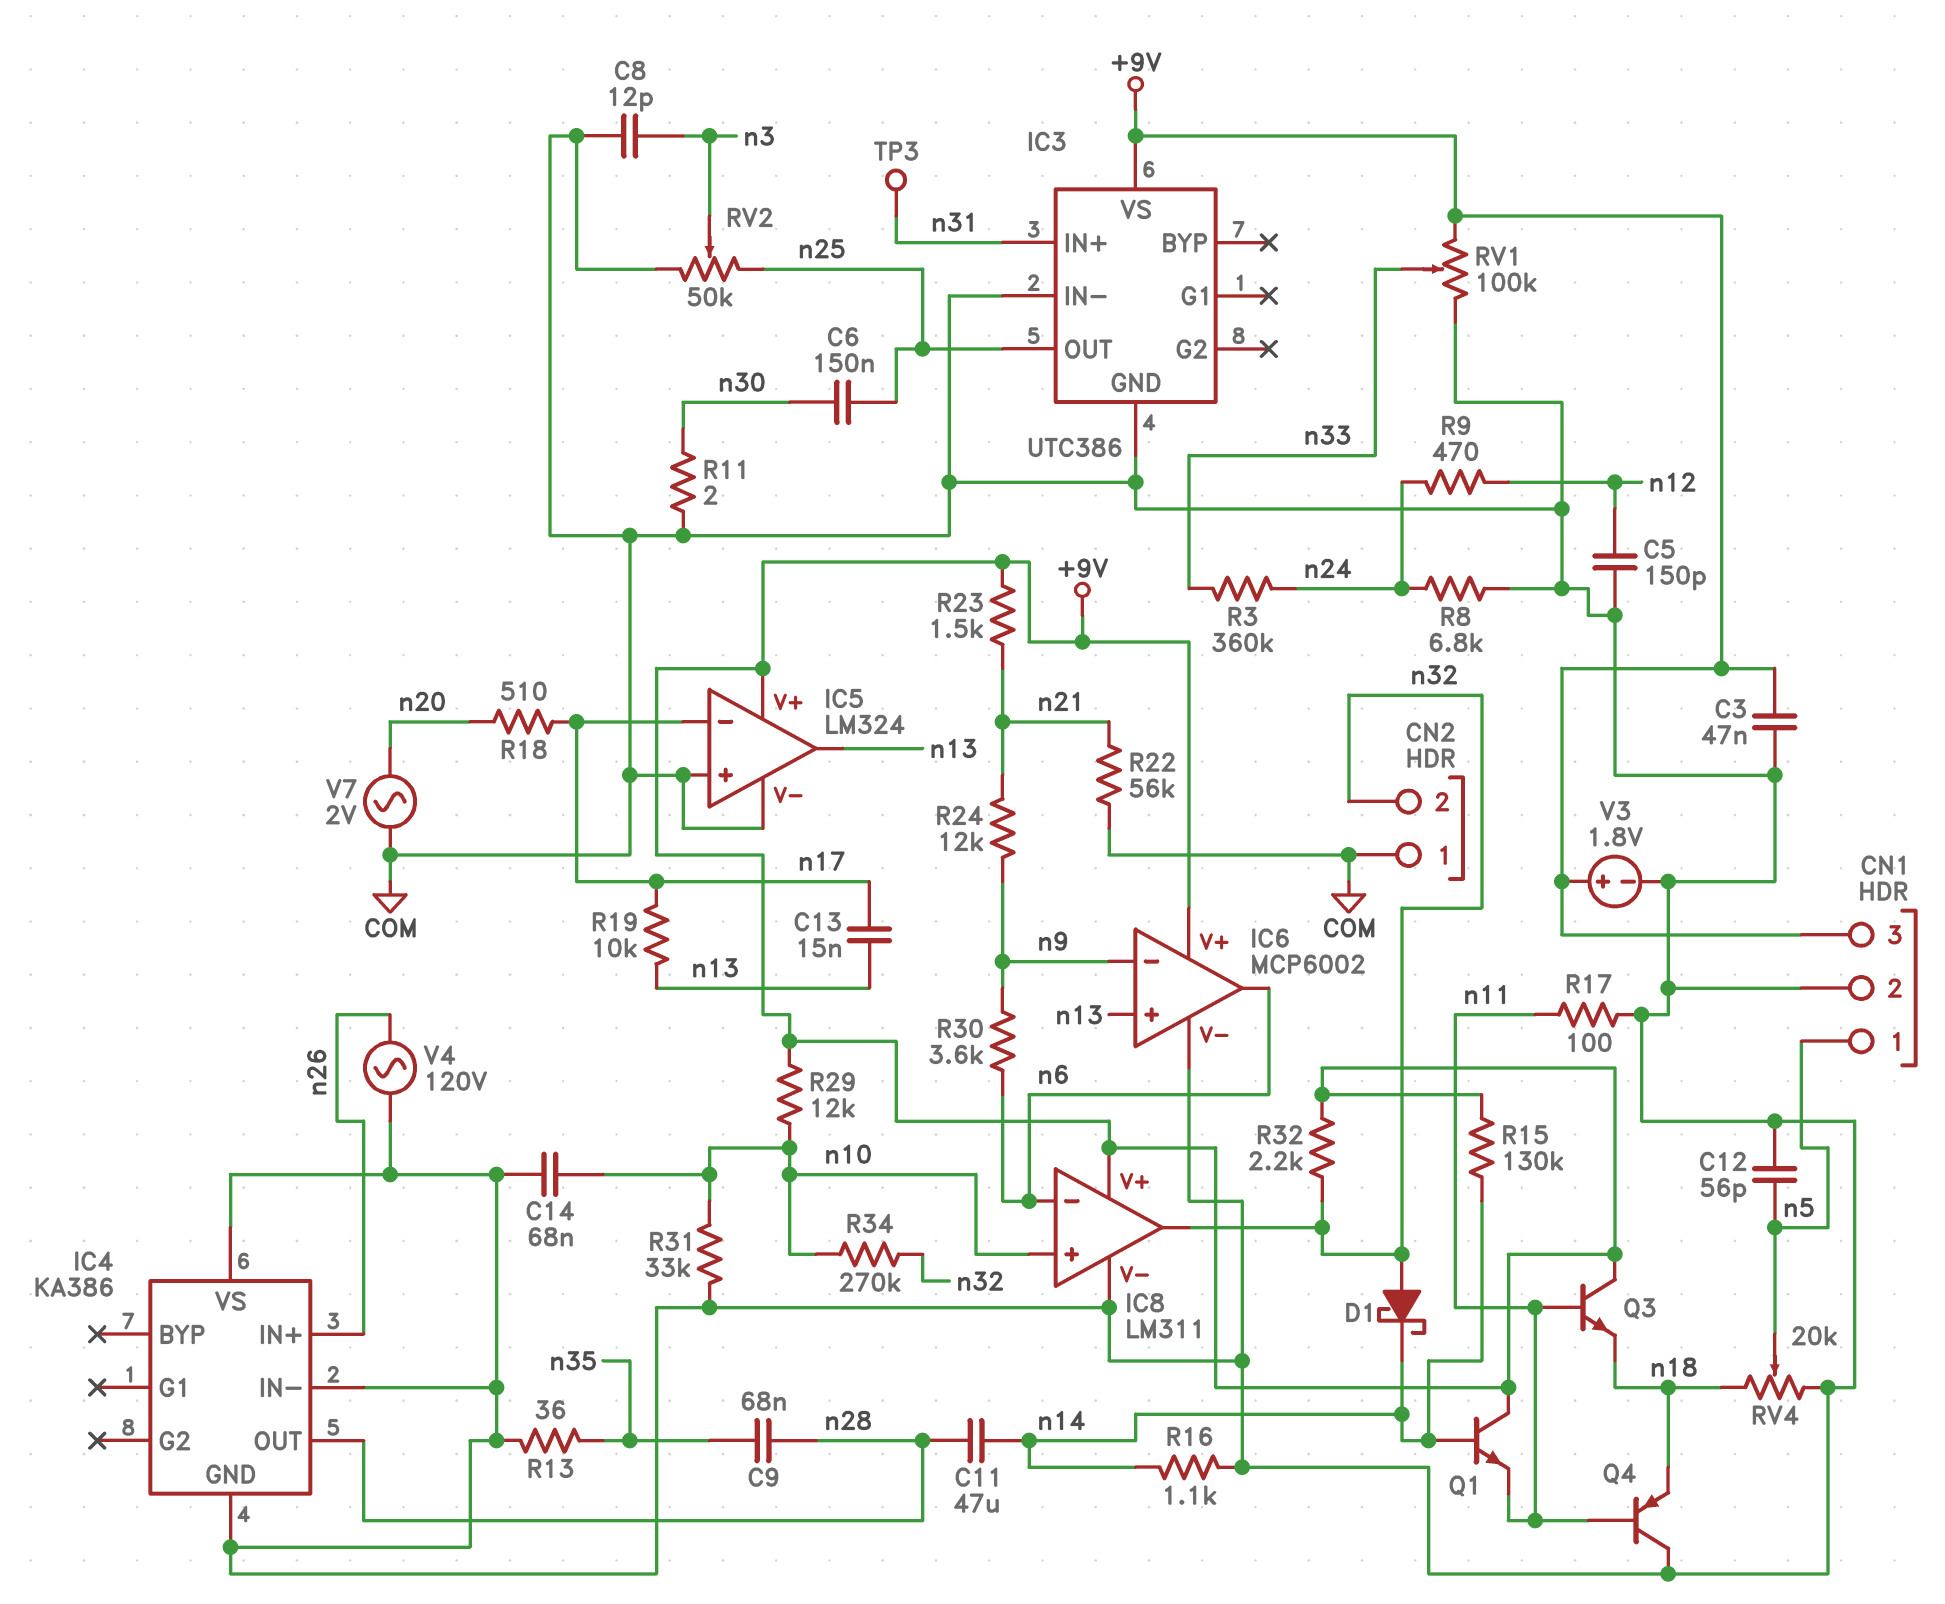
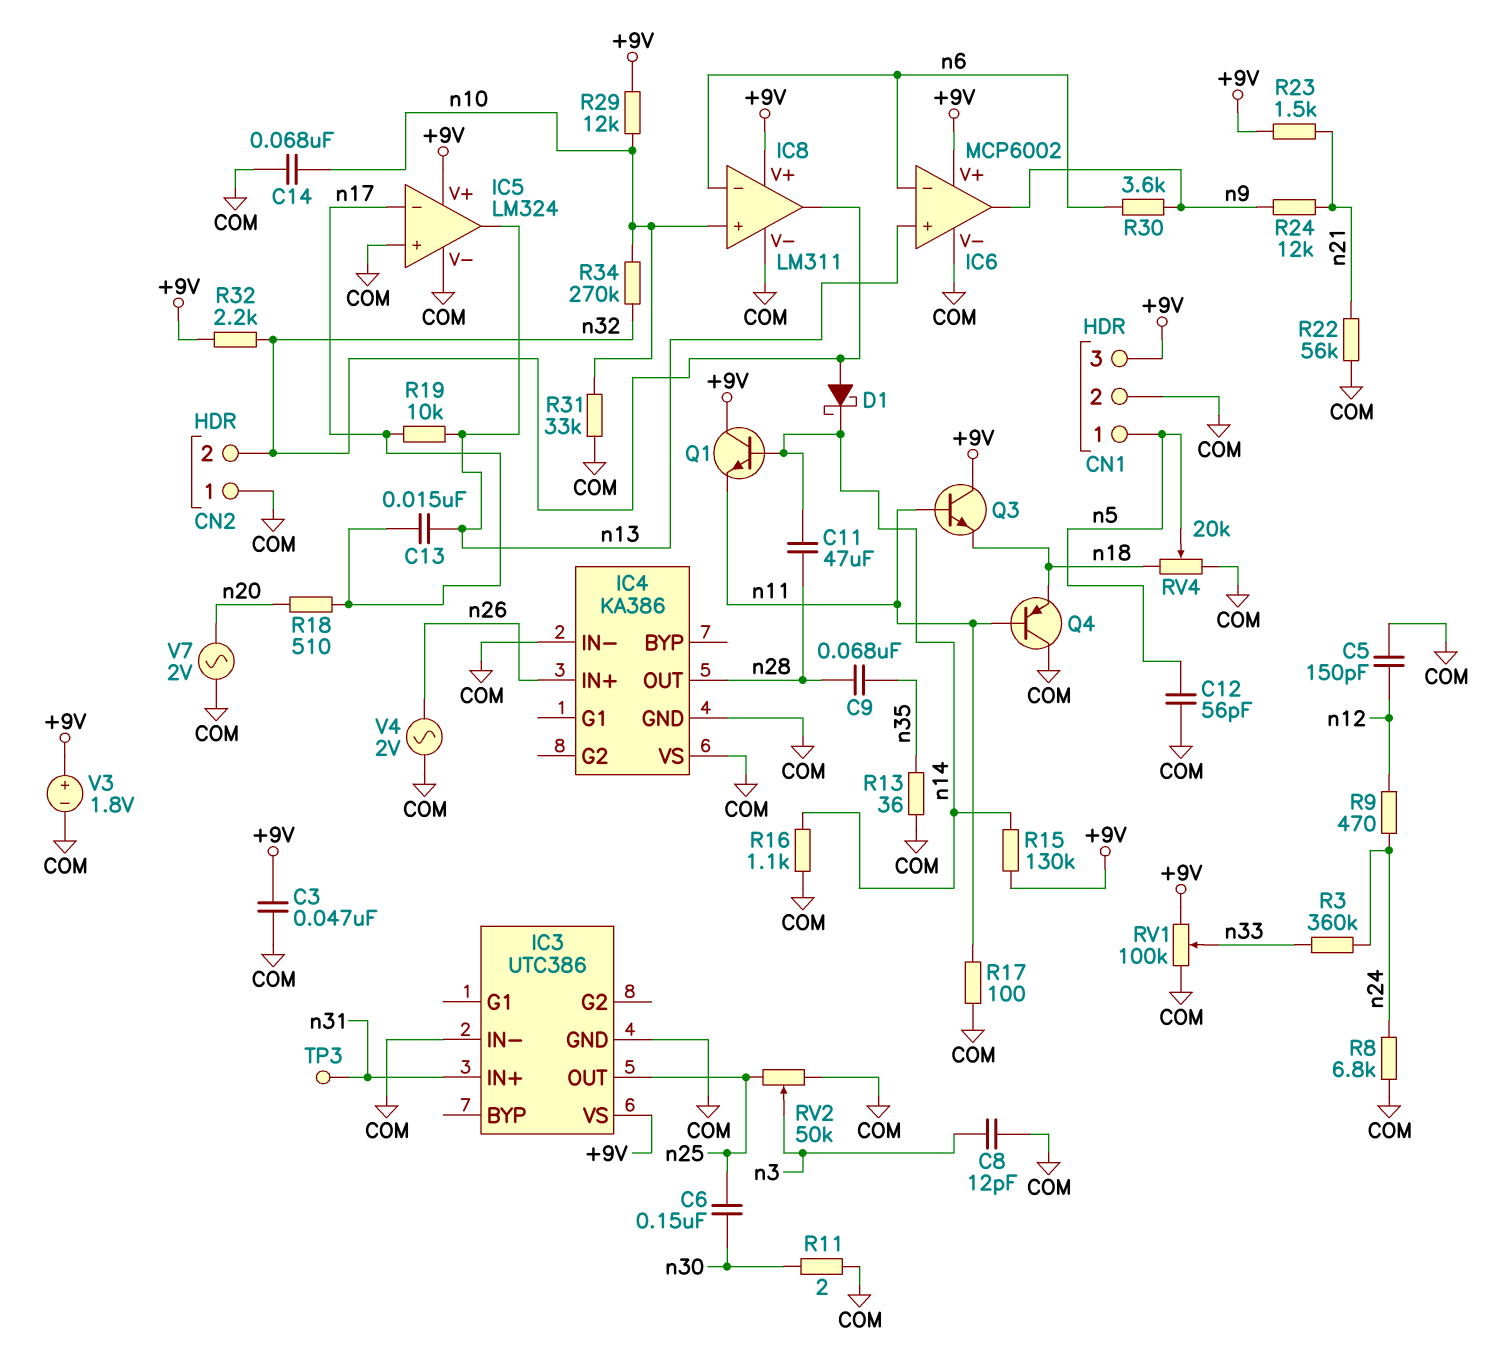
IC6 pin in-: n9 -> n6
IC6 pin out: n6 -> n9
V4: AC 120V (COM, n26) -> AC 2V (COM, n26)

